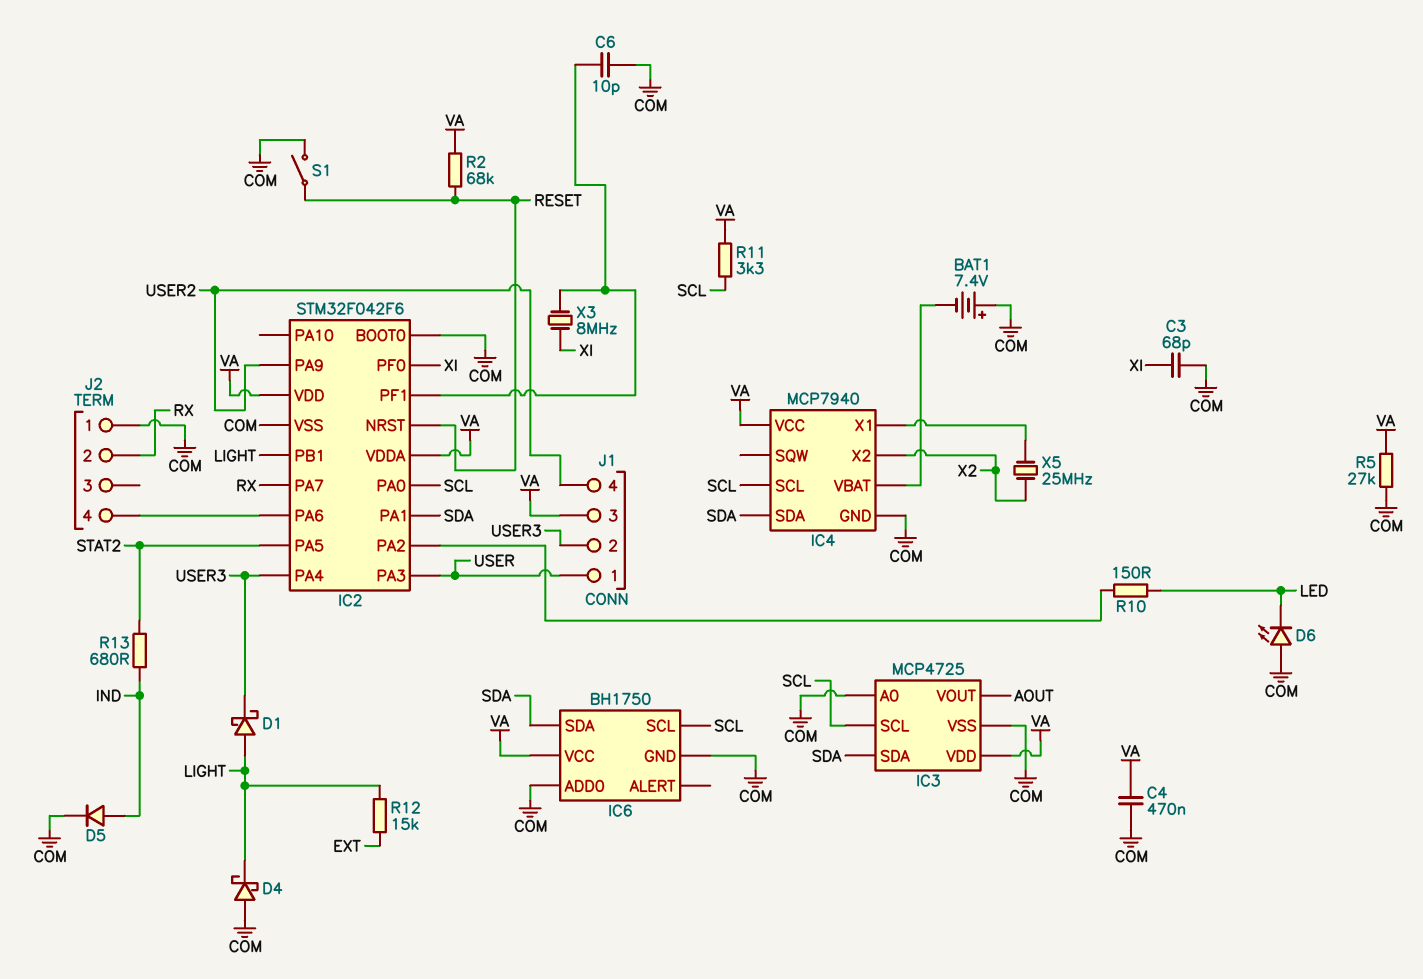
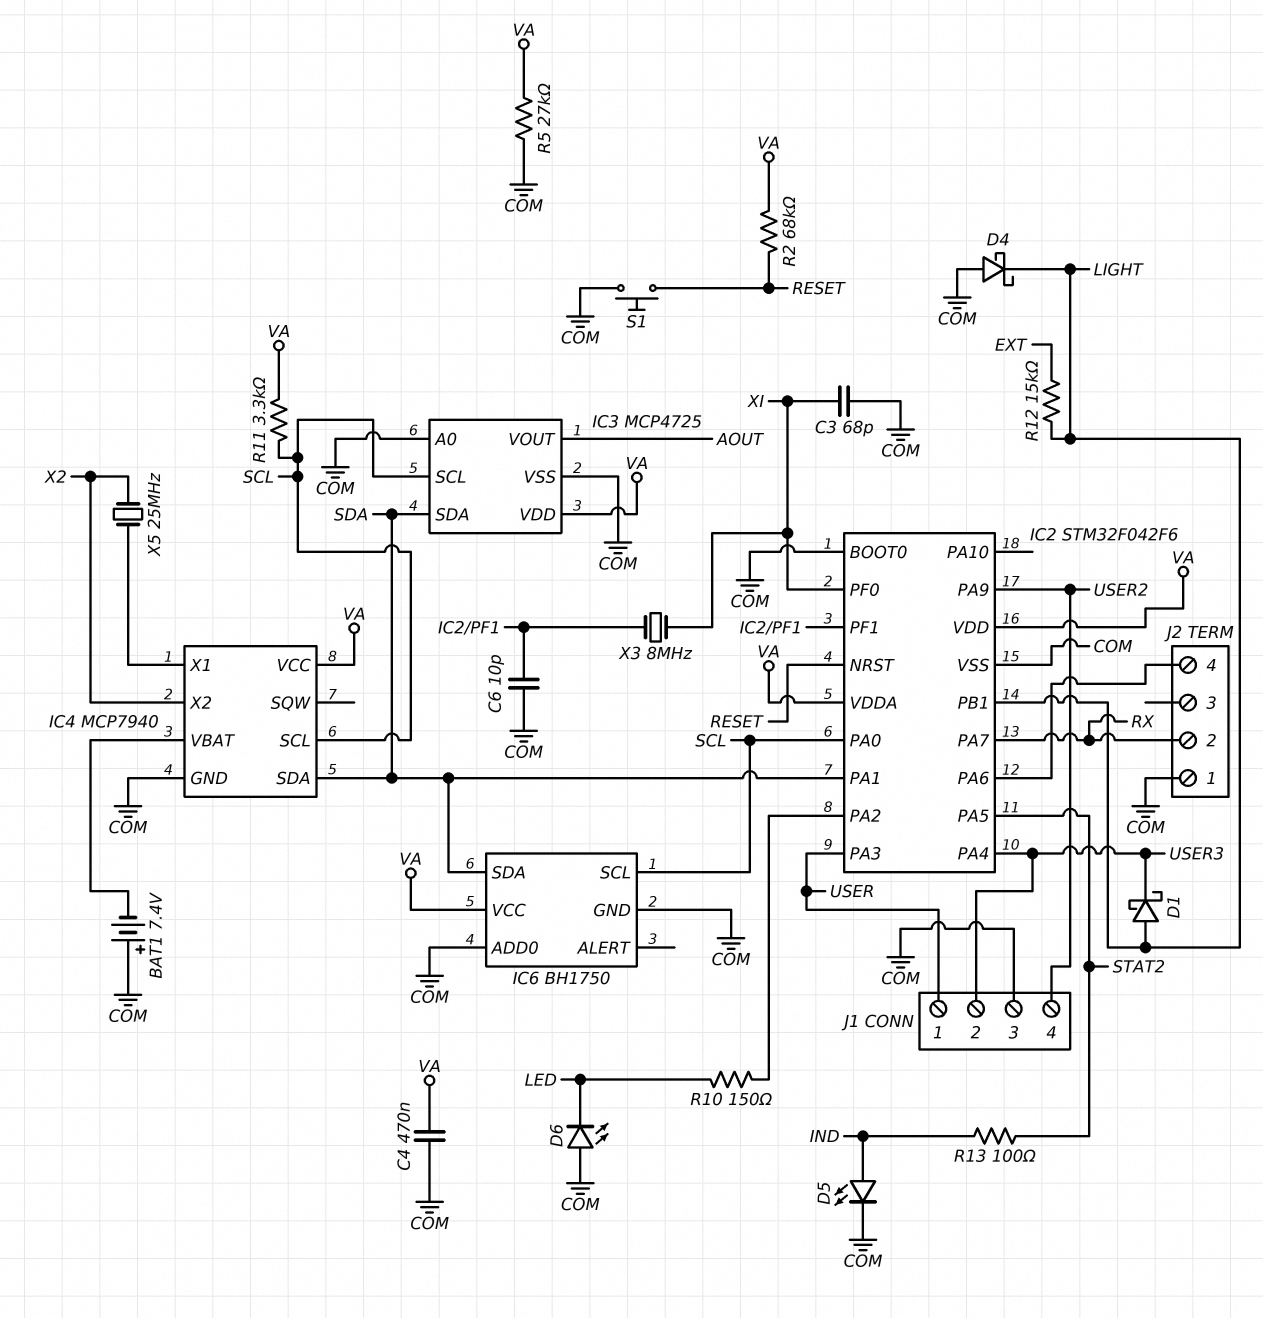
D5: diode (A IND, K COM) -> LED (A IND, K COM)
J1 pin 3: VA -> COM
R13: 680 (IND, STAT2) -> 100 (IND, STAT2)
S1: switch (COM, RESET) -> button (COM, RESET)

